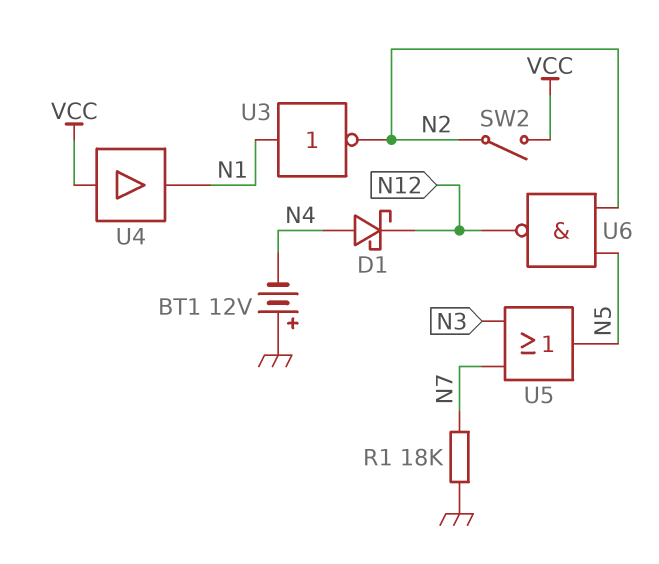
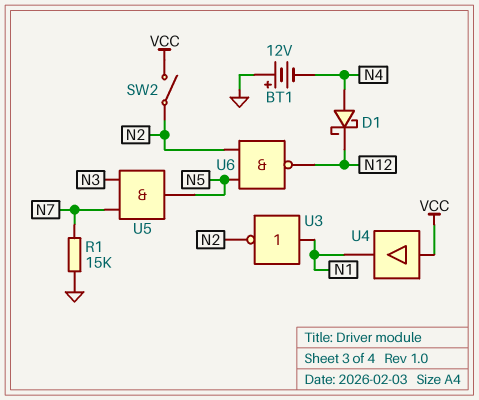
R1: 18k (GND, N7) -> 15k (GND, N7)
U5: OR (in N3, in N7, out N5) -> AND (in N3, in N7, out N5)

